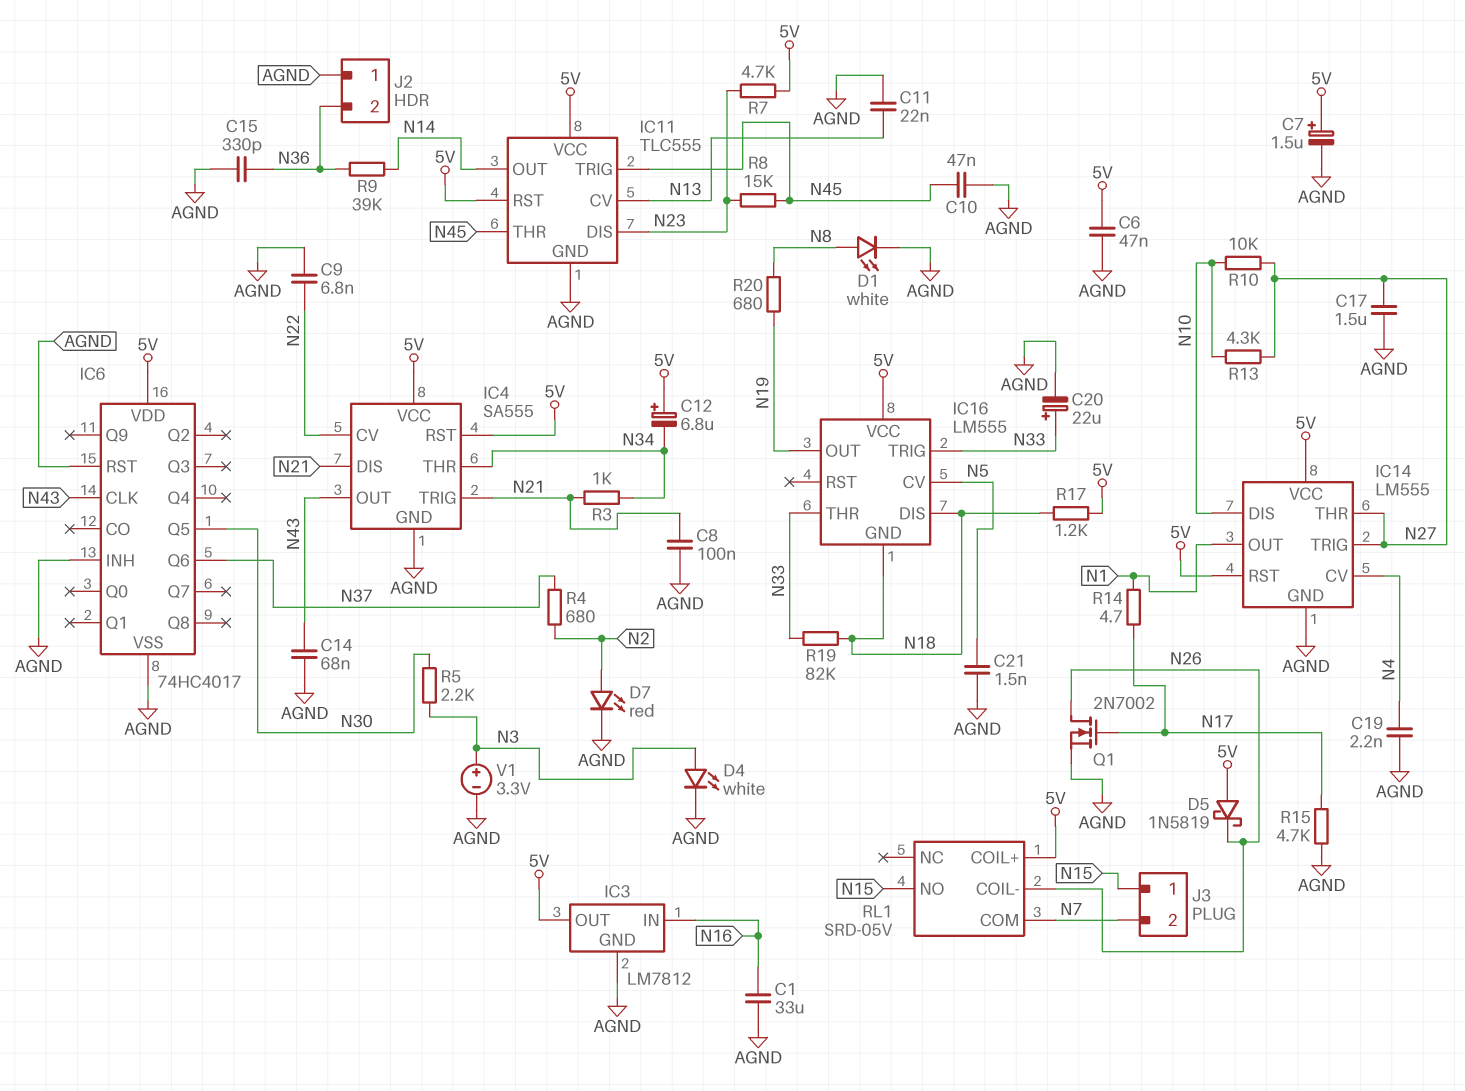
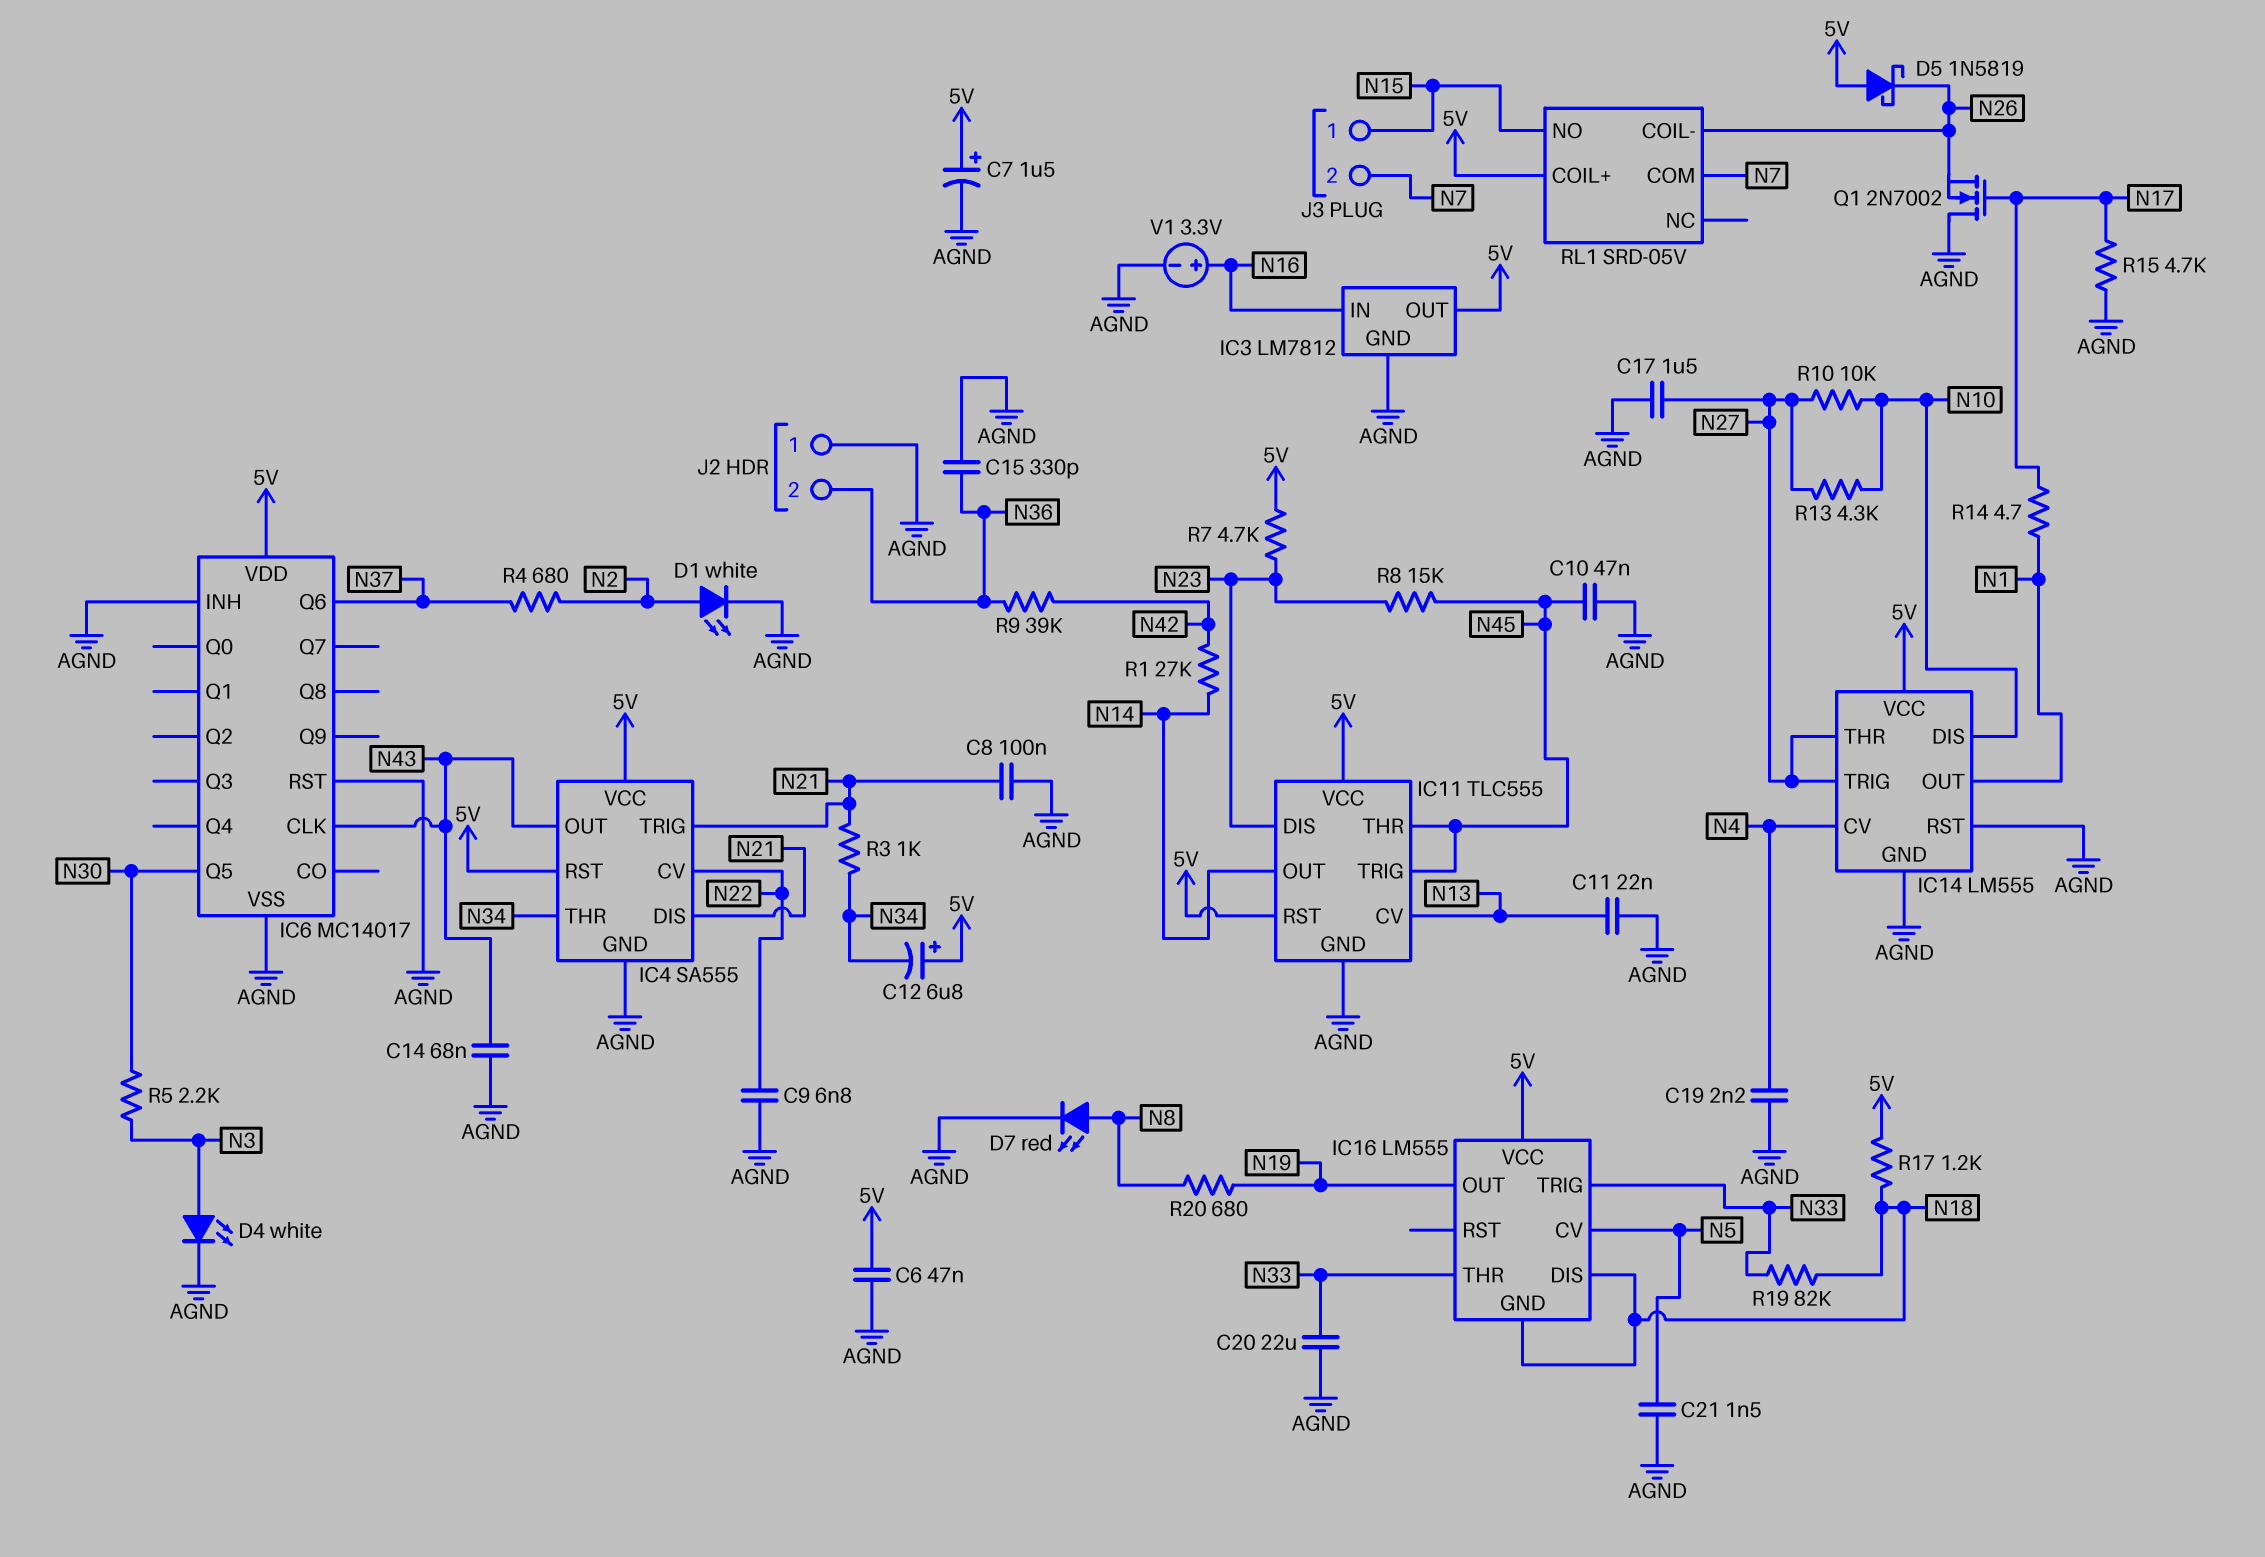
C1: 33uF (AGND, N16) -> none
C20: 22uF (plus N33, minus AGND) -> 22uF (AGND, N33)
D1: LED white (A N8, K AGND) -> LED white (A N2, K AGND)
D7: LED red (A N2, K AGND) -> LED red (A N8, K AGND)
IC6: 74HC4017 -> MC14017
IC14 pin RST: 5V -> AGND
Q1: NMOS 2N7002 (G N17, D N26, S AGND) -> NMOS 2N7002 (G N17, D AGND, S N26)
R1: none -> 27k (N14, N42)
R9: 39k (N14, N36) -> 39k (N36, N42)
V1: 3.3V (plus N3, minus AGND) -> 3.3V (plus N16, minus AGND)

